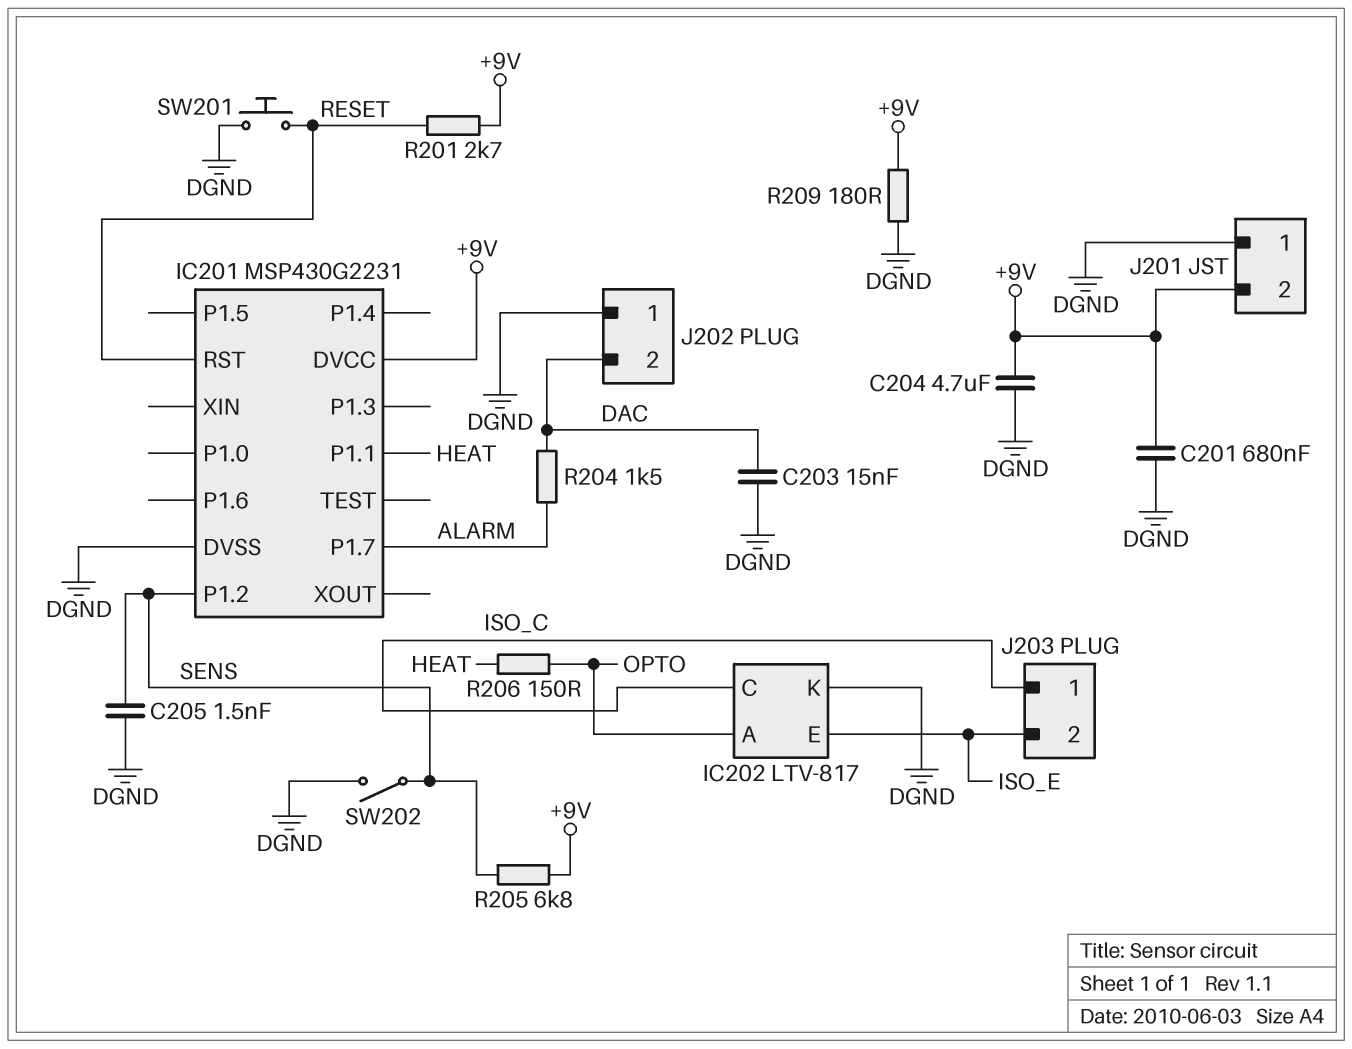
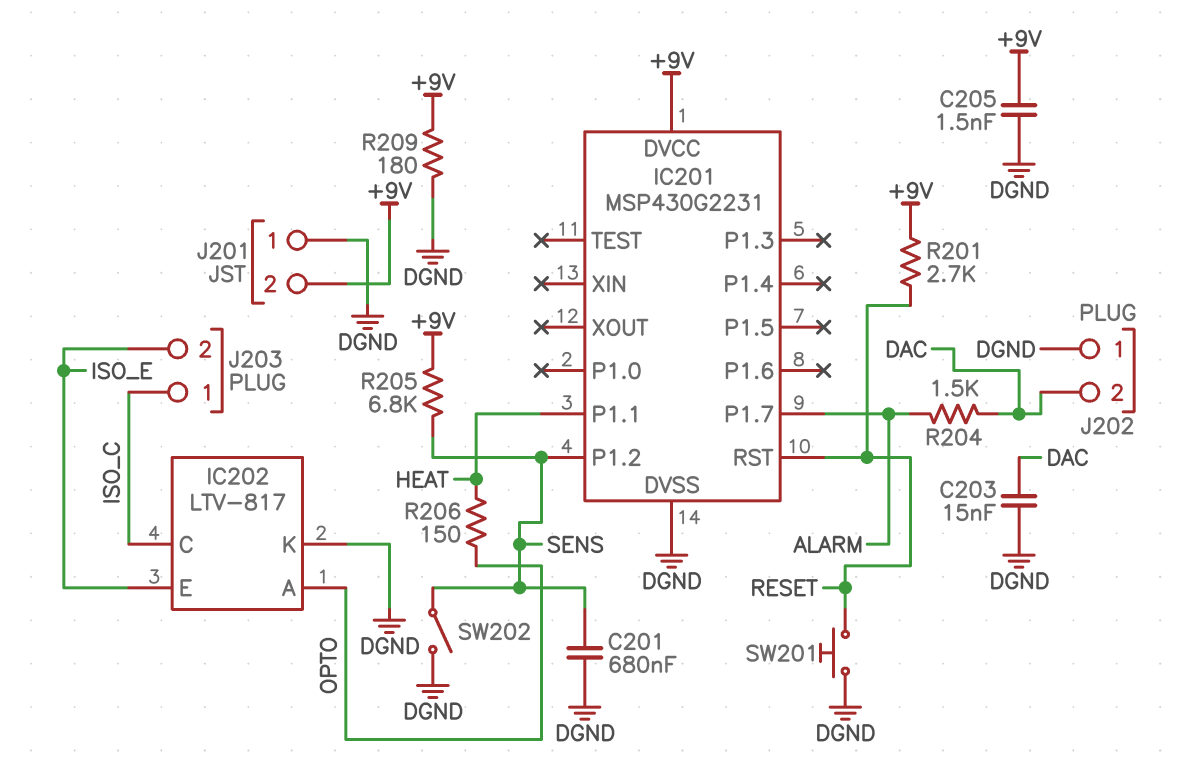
C201: 680nF (+9V, DGND) -> 680nF (DGND, SENS)
C204: 4.7uF (+9V, DGND) -> none
C205: 1.5nF (DGND, SENS) -> 1.5nF (+9V, DGND)

